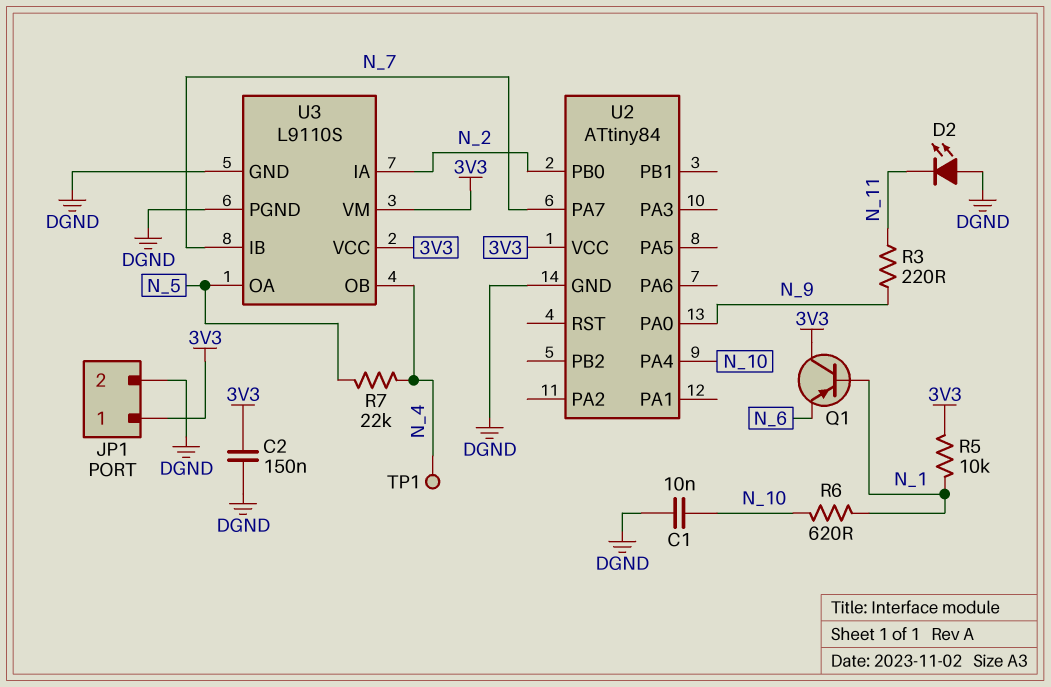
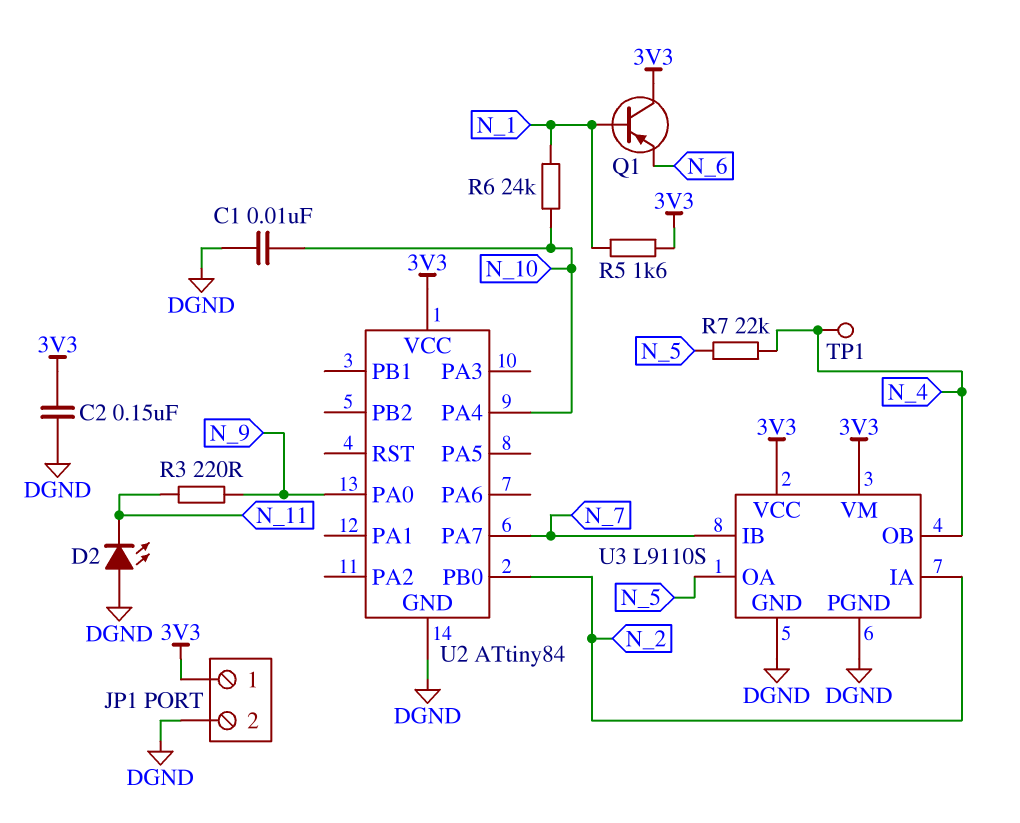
R5: 10k (3V3, N_1) -> 1.6k (3V3, N_1)
R6: 620 (N_1, N_10) -> 24k (N_1, N_10)

